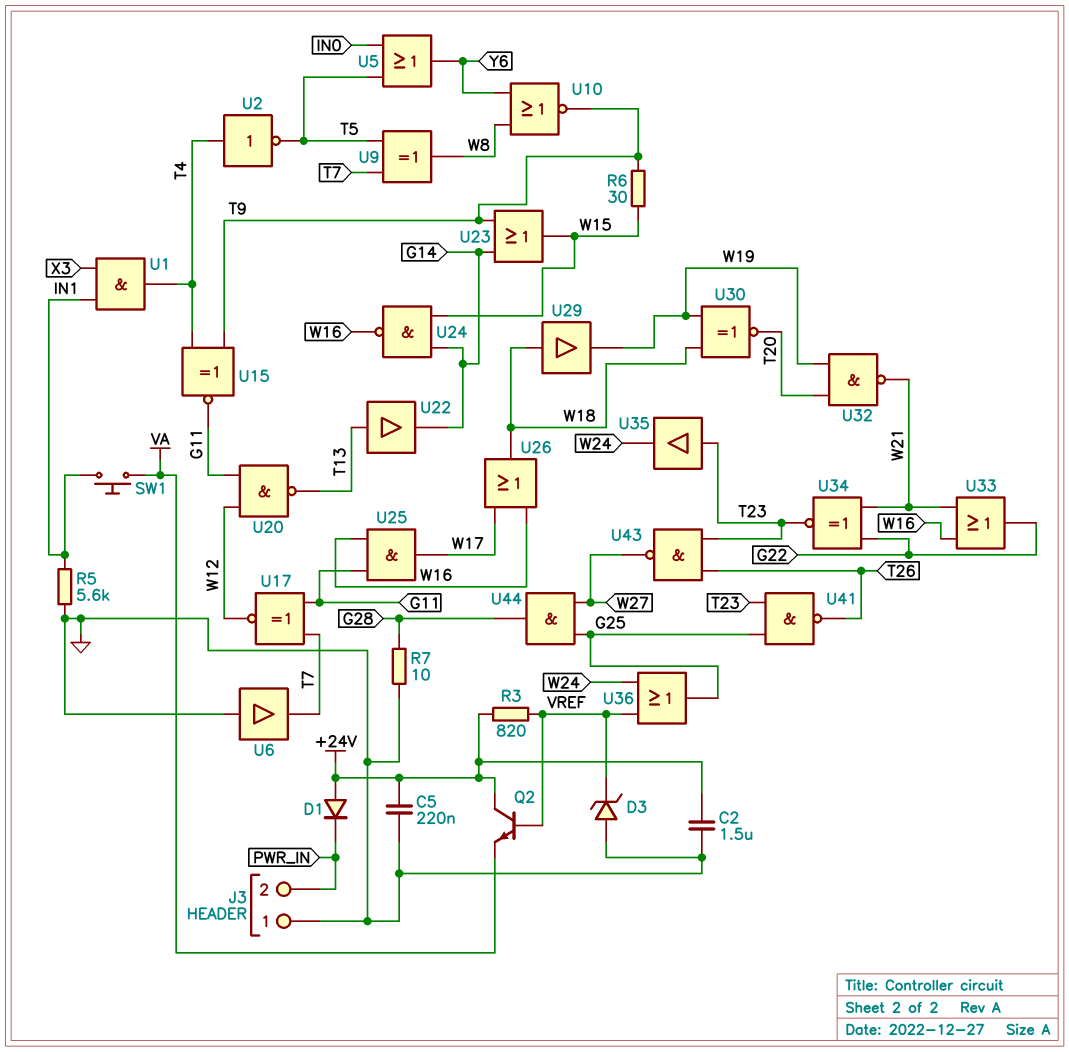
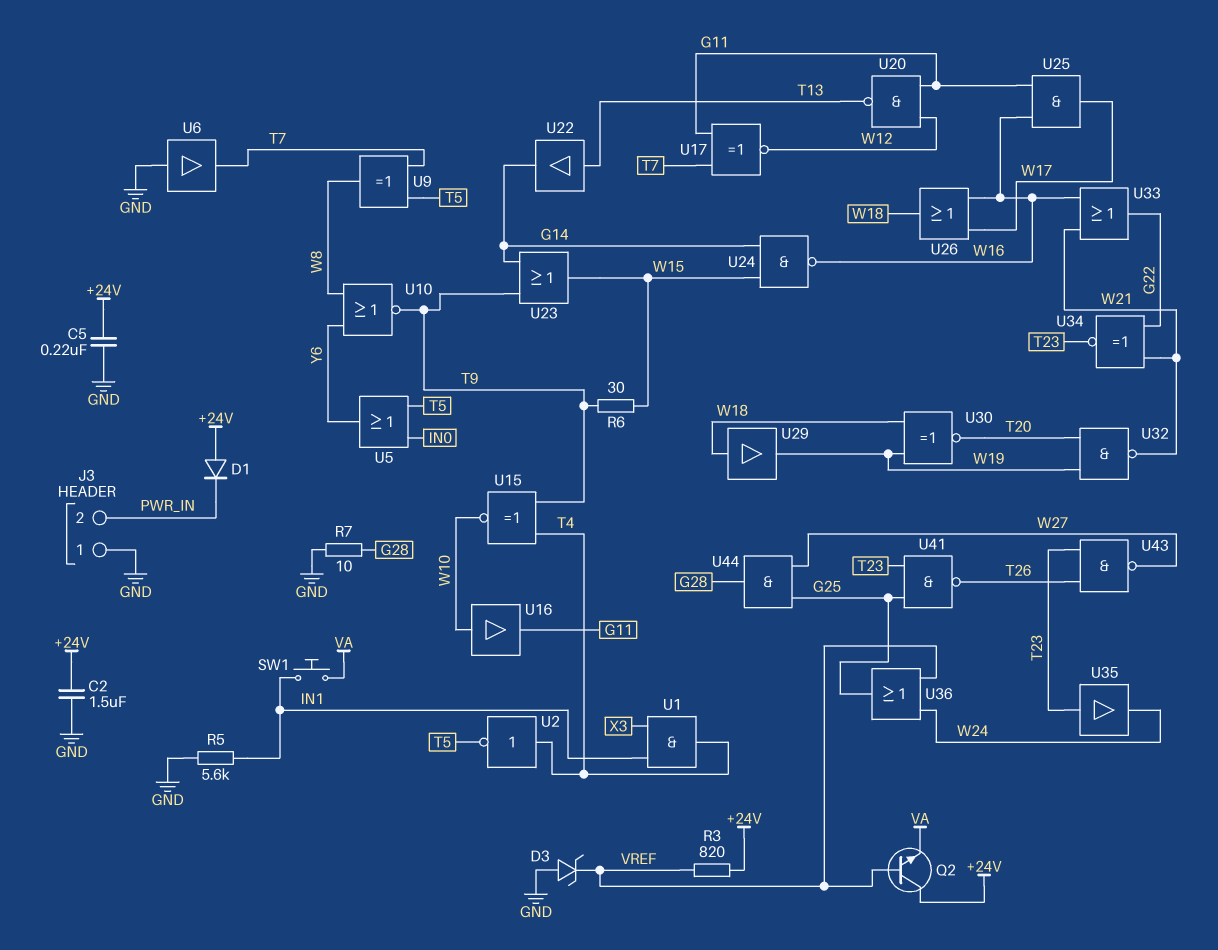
U15: XNOR (in T4, in T9, out G11) -> XNOR (in T4, in T9, out W10)
U16: none -> buffer (in W10, out G11)

